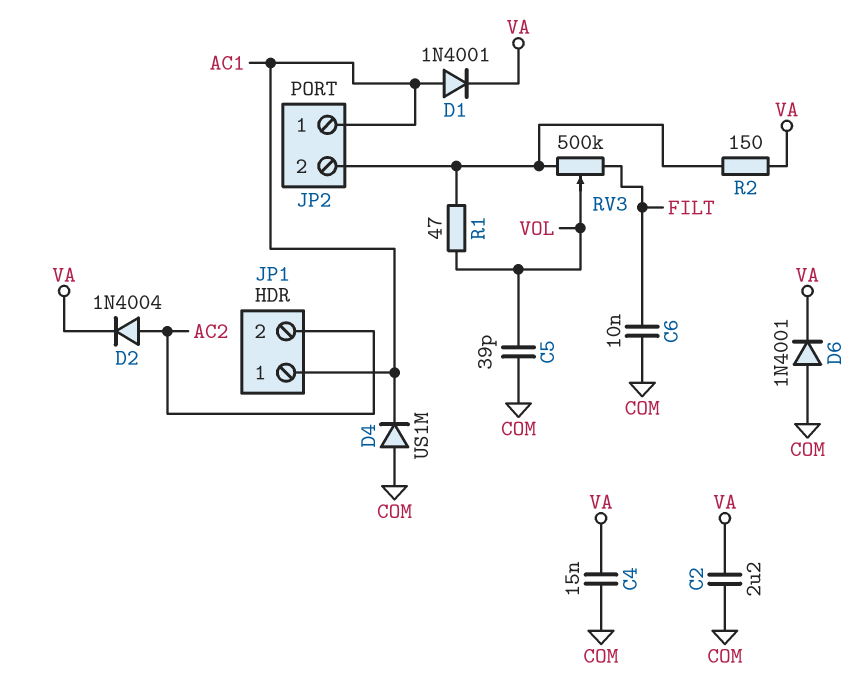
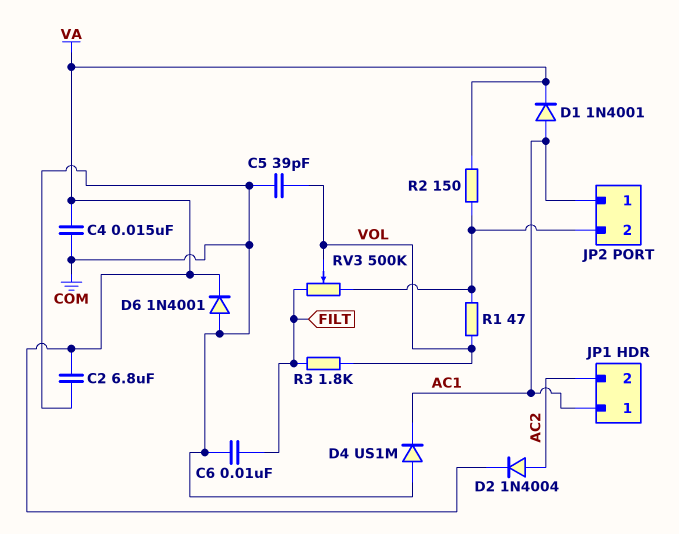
C2: 2.2uF (COM, VA) -> 6.8uF (COM, VA)
R3: none -> 1.8k (FILT, VOL)

